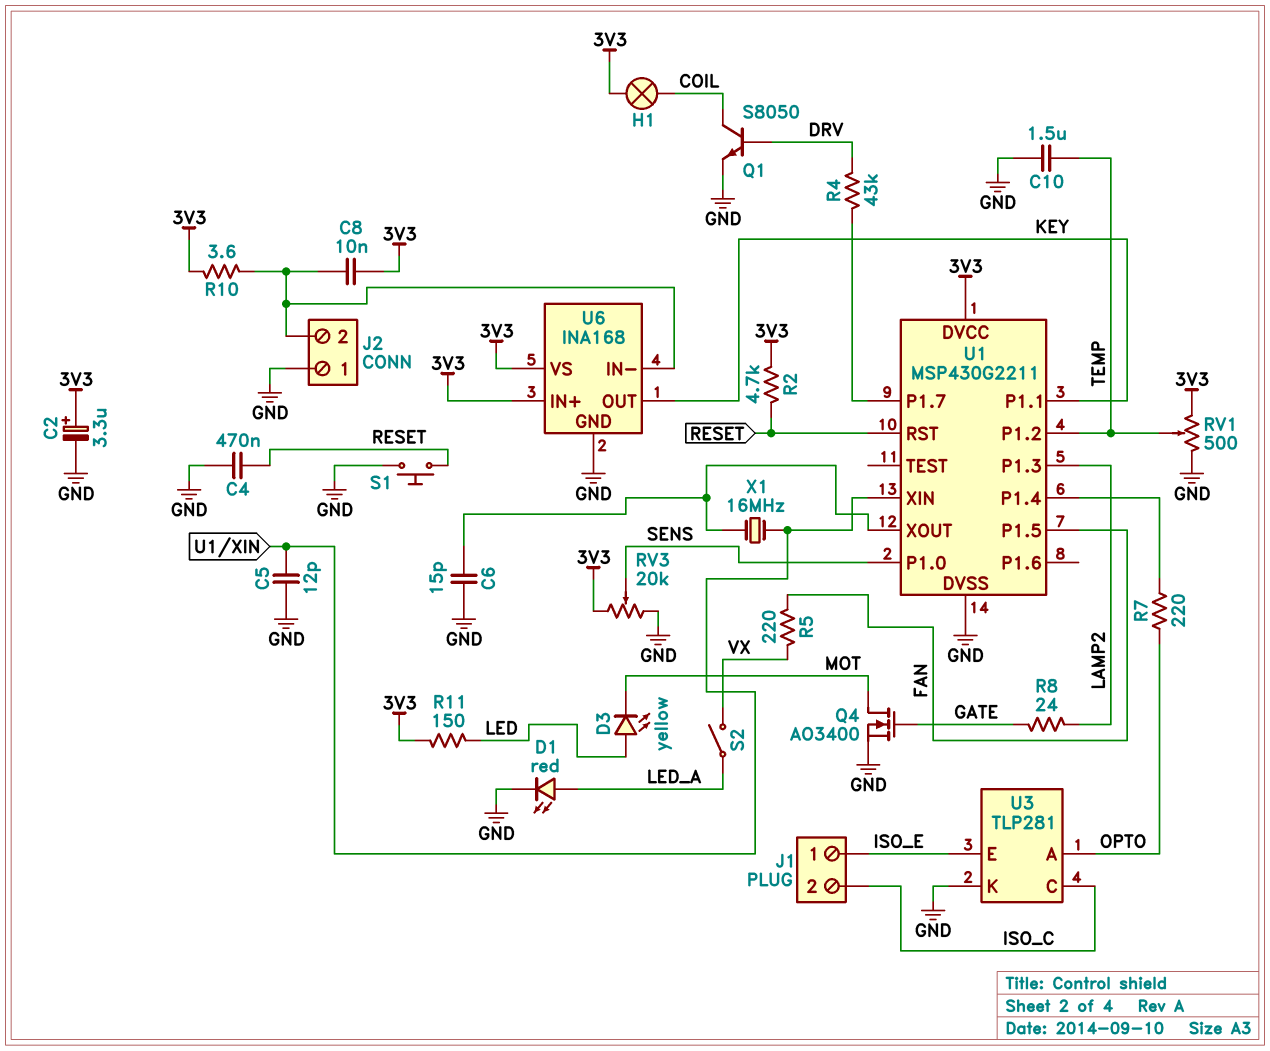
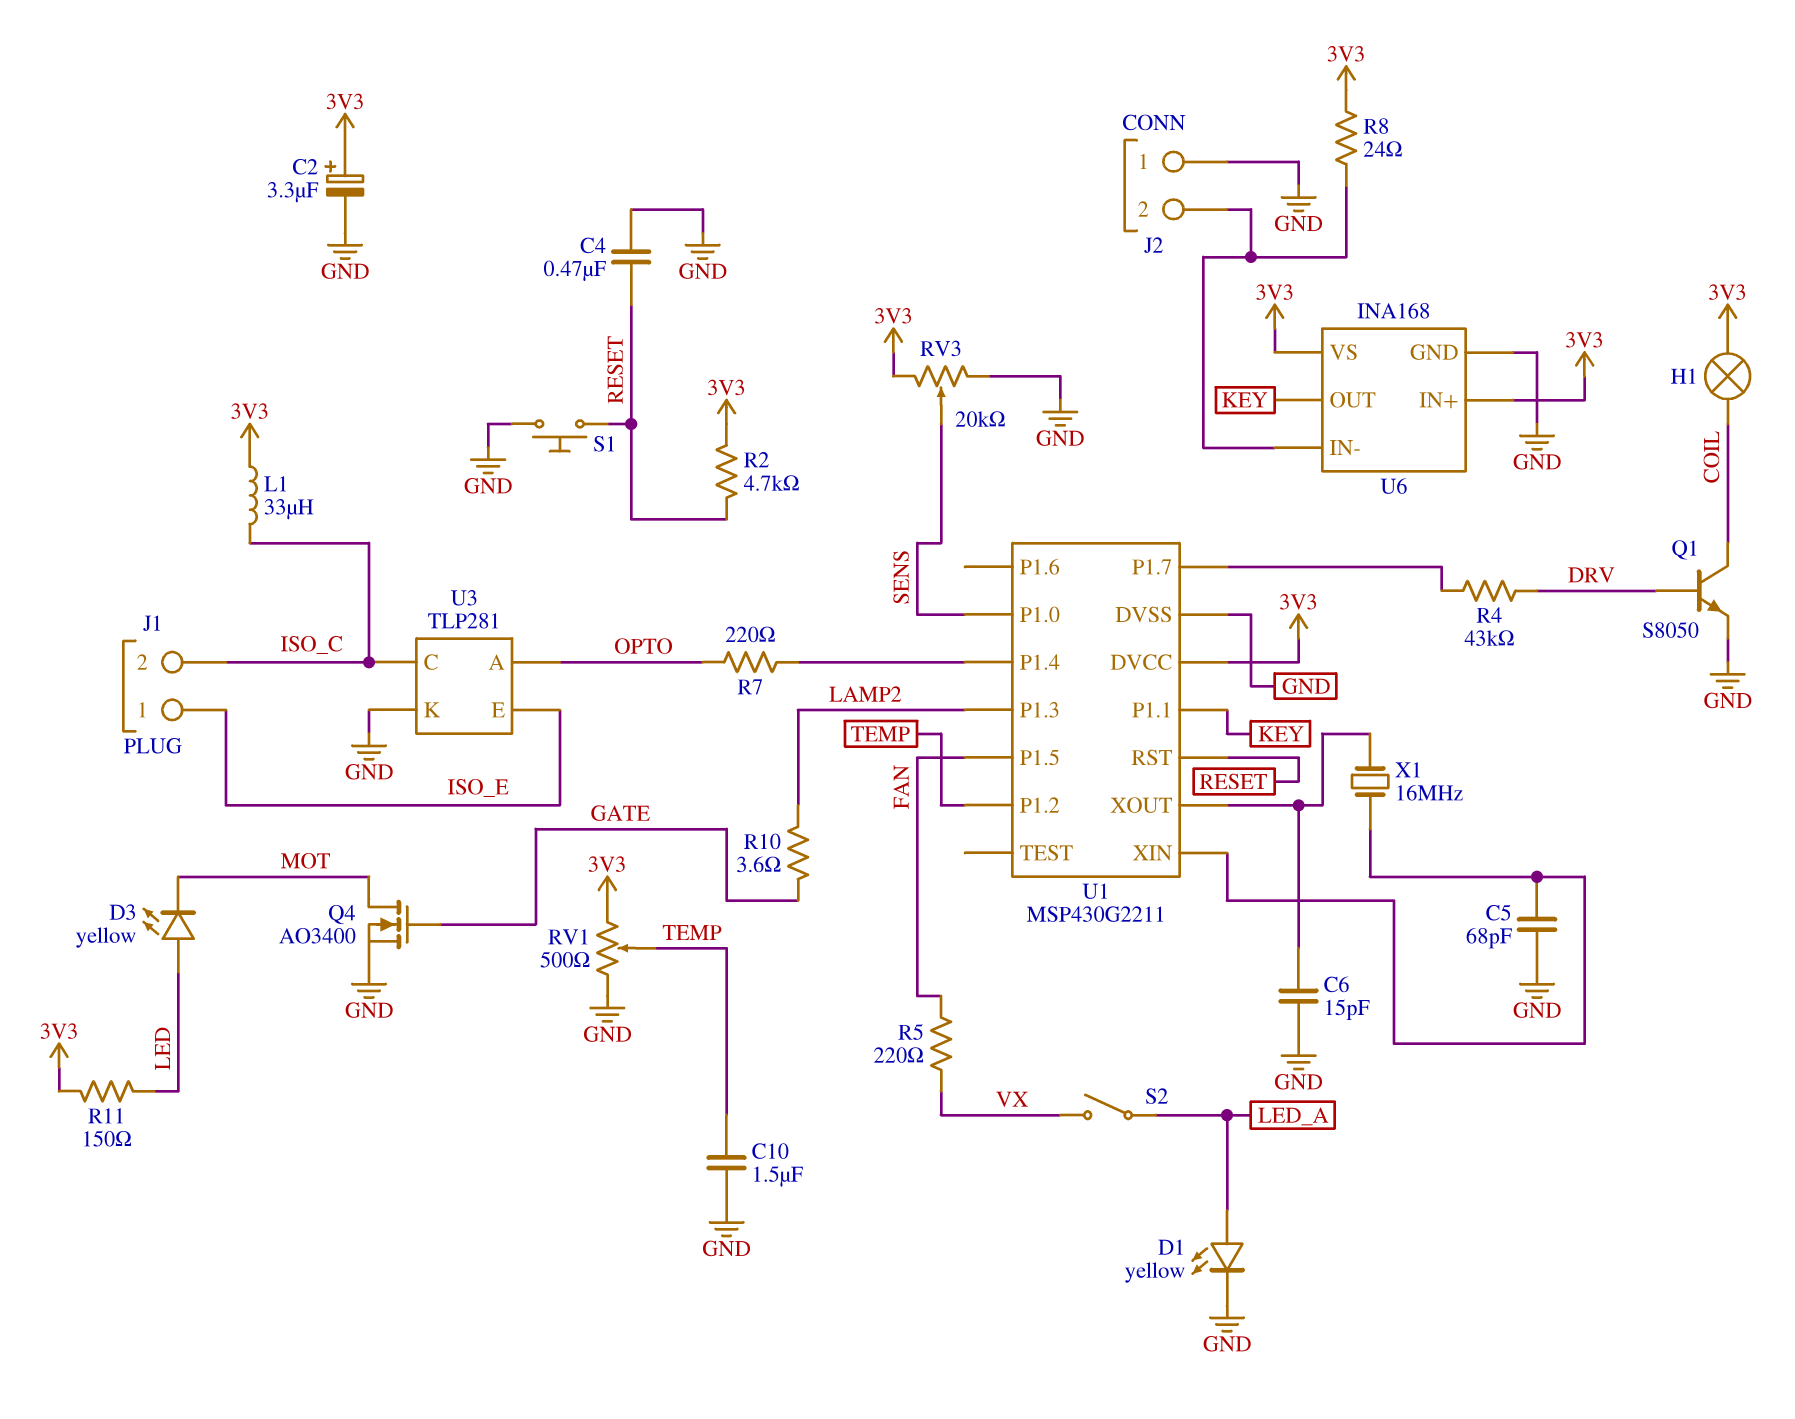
C5: 12pF (GND, U1/XIN) -> 68pF (GND, U1/XIN)
C8: 10nF (3V3, J2/2) -> none
D1: LED red (A LED_A, K GND) -> LED yellow (A LED_A, K GND)
L1: none -> 33uH (3V3, ISO_C)
R8: 24 (GATE, LAMP2) -> 24 (3V3, J2/2)
R10: 3.6 (3V3, J2/2) -> 3.6 (GATE, LAMP2)

